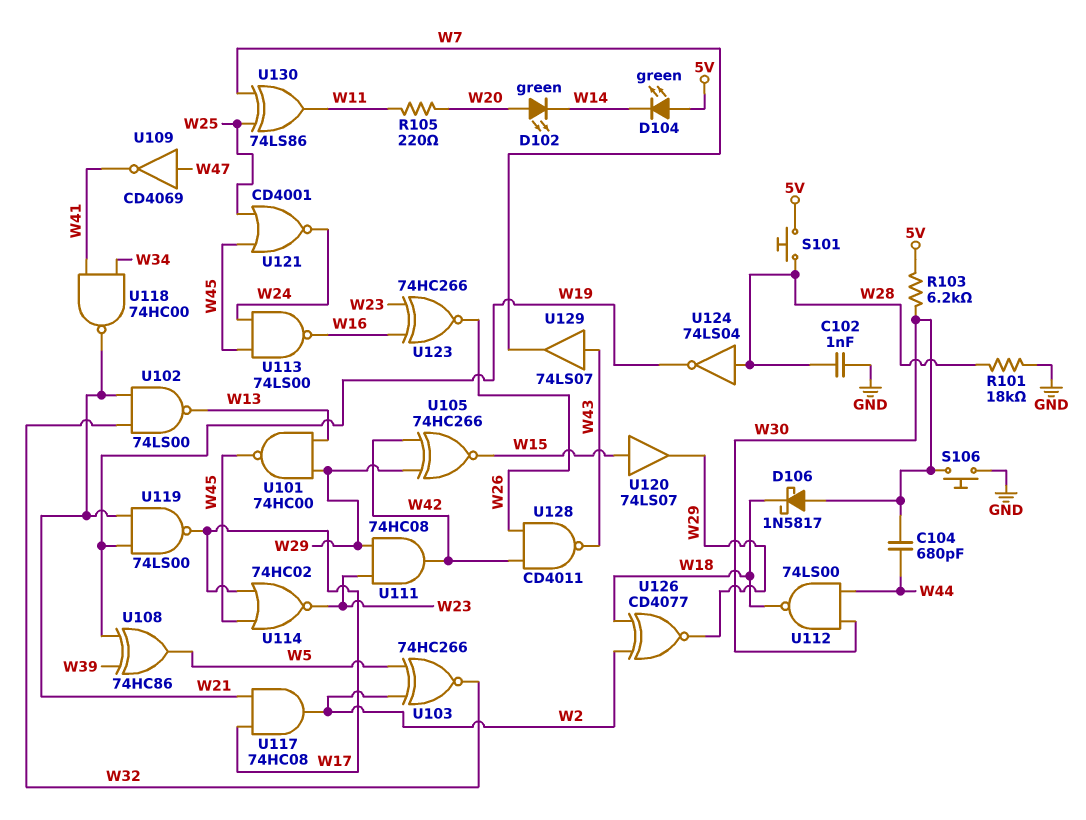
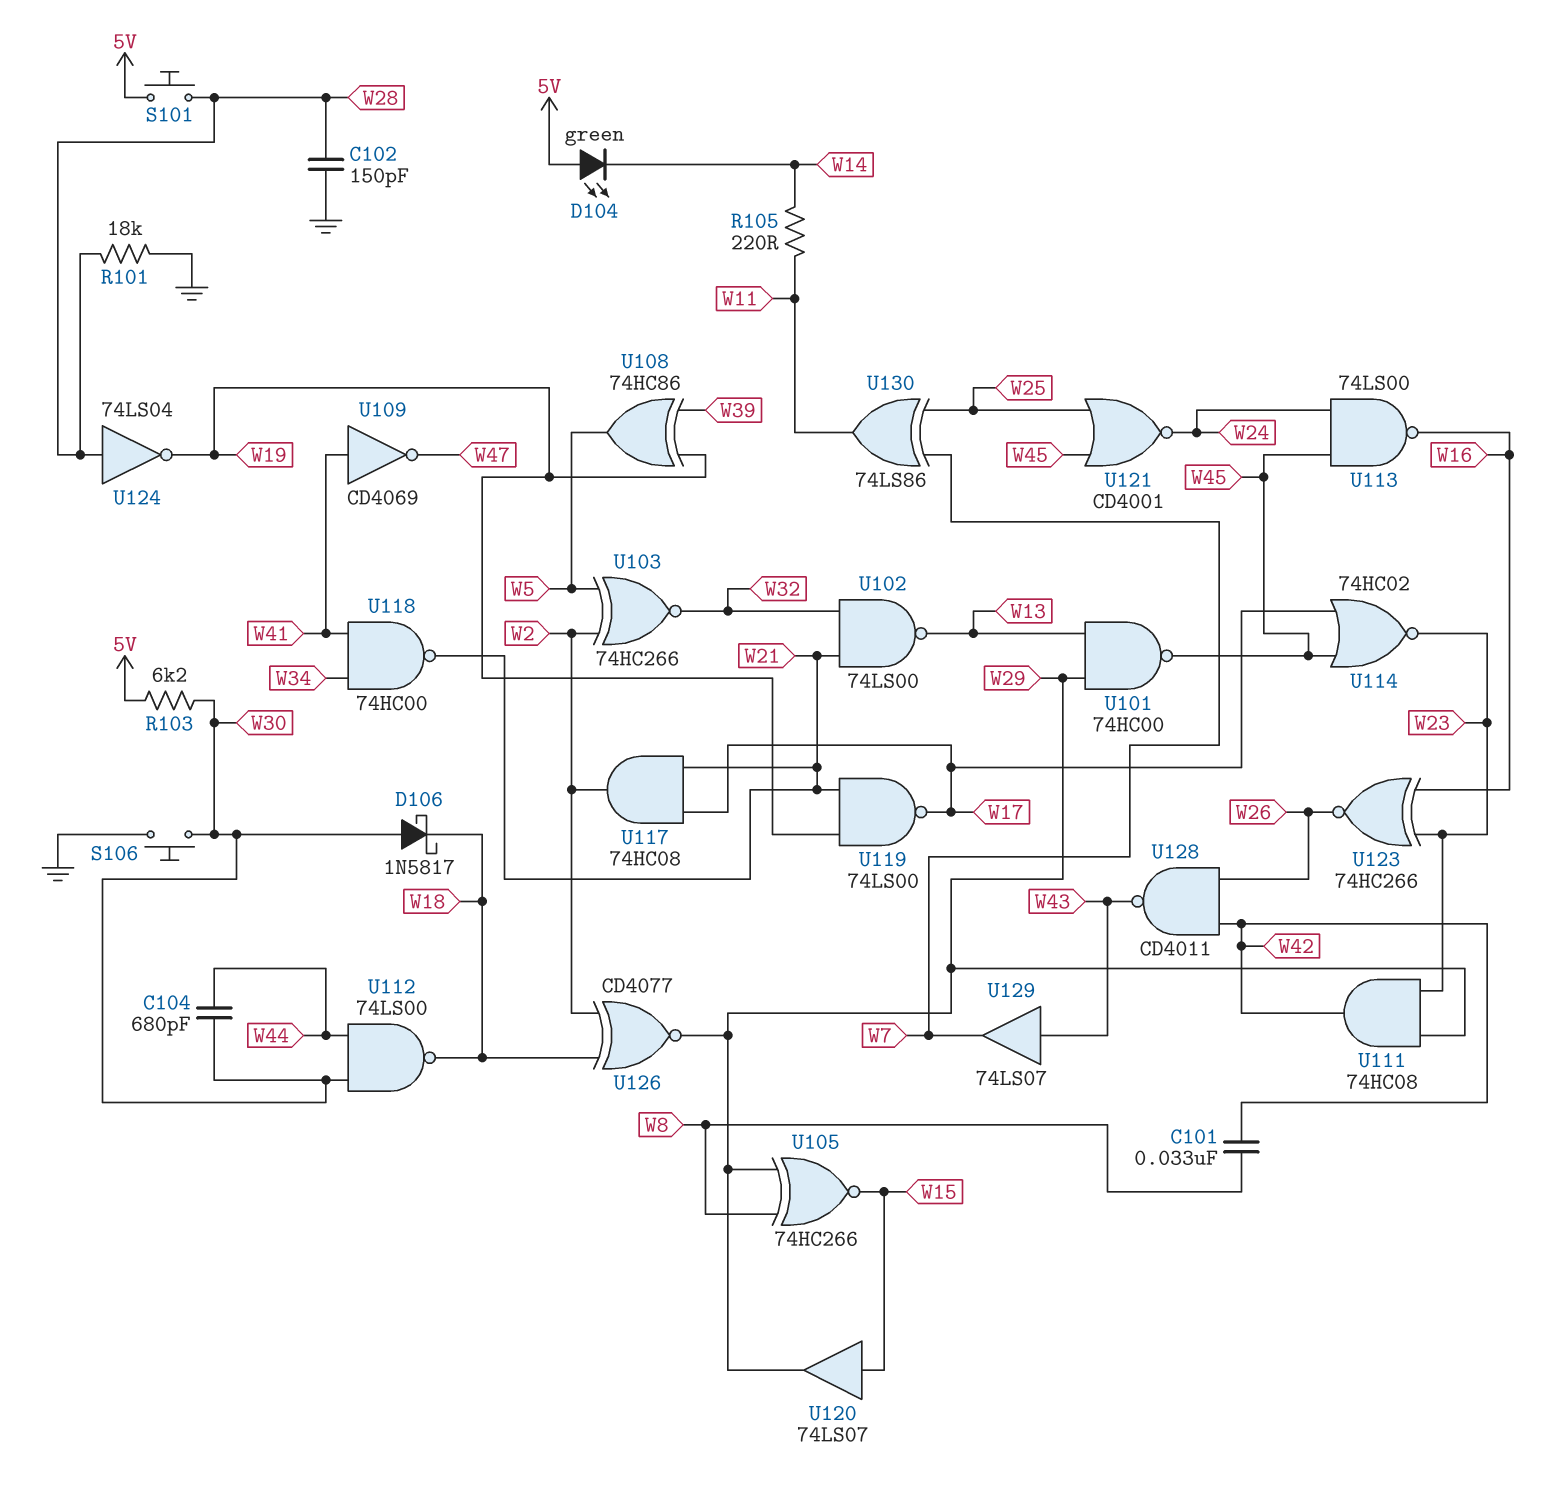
C101: none -> 33nF (W8, W42)
C102: 1nF (GND, W28) -> 150pF (GND, W28)
D102: LED green (A W20, K W14) -> none
R105: 220 (W11, W20) -> 220 (W11, W14)
U105: XNOR 74HC266 (in W29, in W42, out W15) -> XNOR 74HC266 (in W8, in W29, out W15)
U109: NOT CD4069 (in W47, out W41) -> NOT CD4069 (in W41, out W47)

